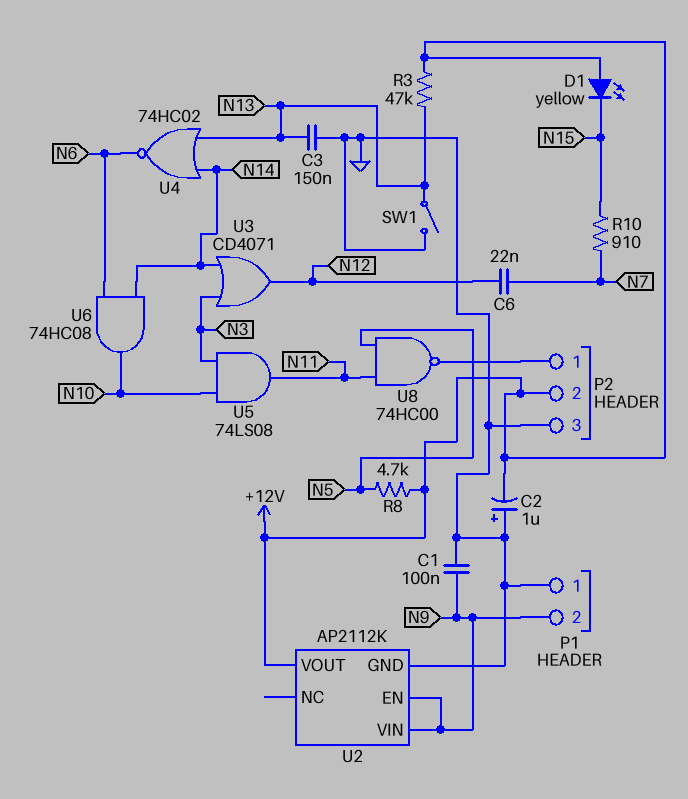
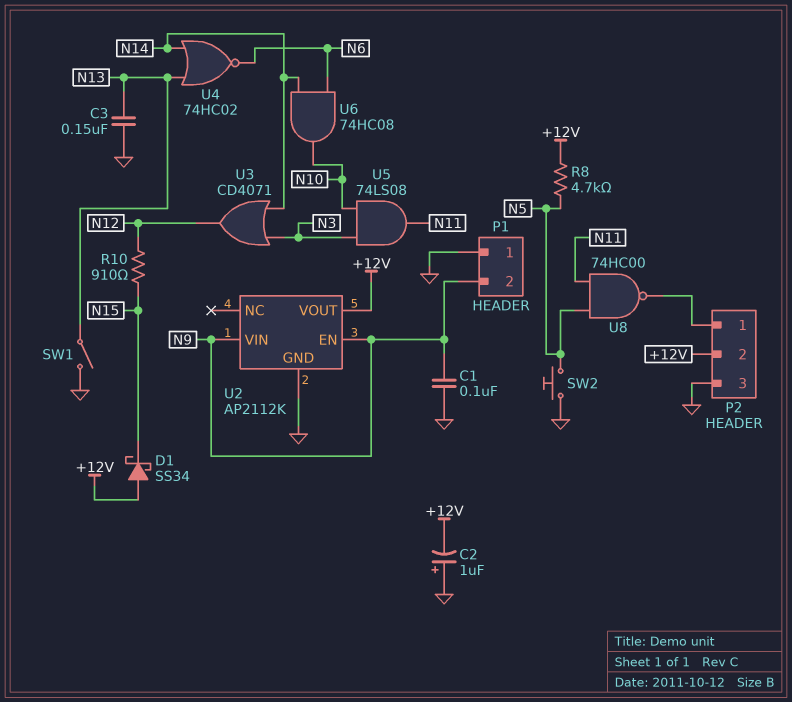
C6: 22nF (N7, N12) -> none
D1: LED yellow (A +12V, K N15) -> schottky SS34 (A +12V, K N15)
R3: 47k (+12V, N13) -> none
R10: 910 (N7, N15) -> 910 (N12, N15)
SW2: none -> button (GND, N5)

